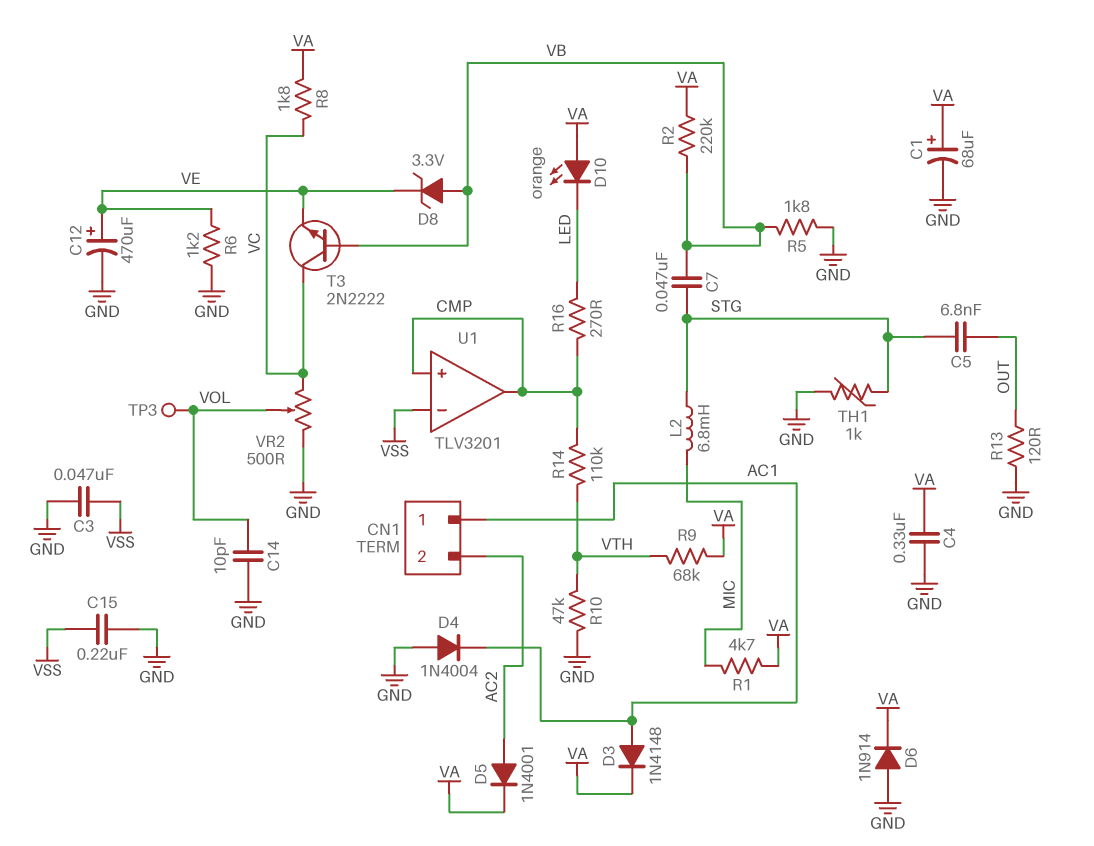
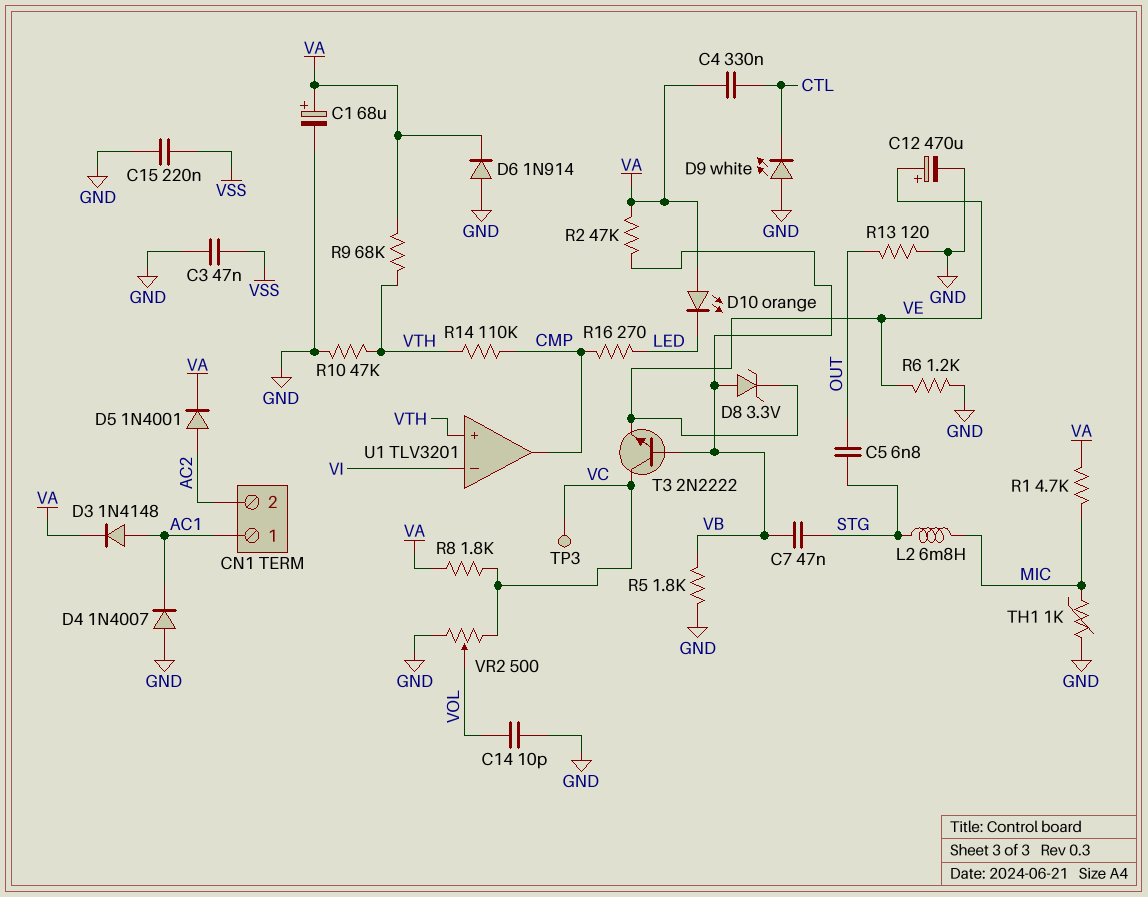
C4: 330nF (GND, VA) -> 330nF (CTL, VA)
D4: diode 1N4004 (A GND, K AC1) -> diode 1N4007 (A GND, K AC1)
D9: none -> LED white (A GND, K CTL)
R2: 220k (VA, VB) -> 47k (VA, VB)
TH1: 1k (GND, STG) -> 1k (GND, MIC)
TP3: test point (VOL) -> test point (VC)
U1 pin in+: CMP -> VTH
U1 pin in-: VSS -> VI

